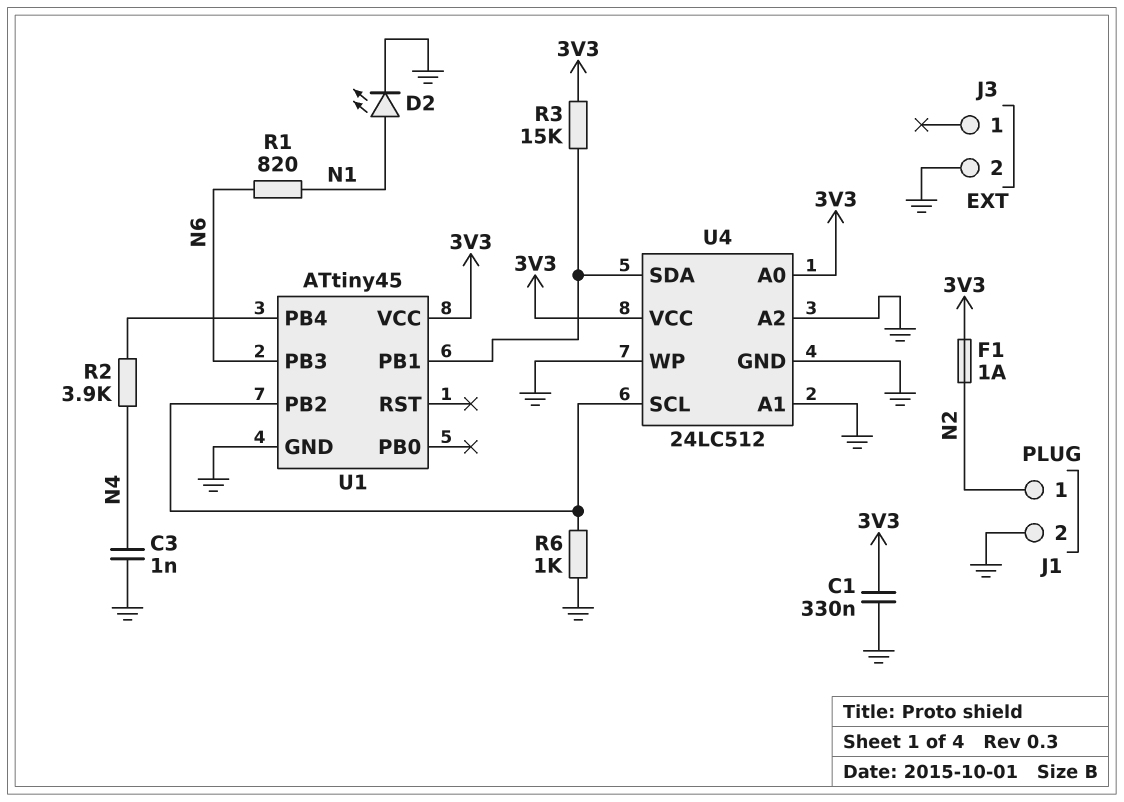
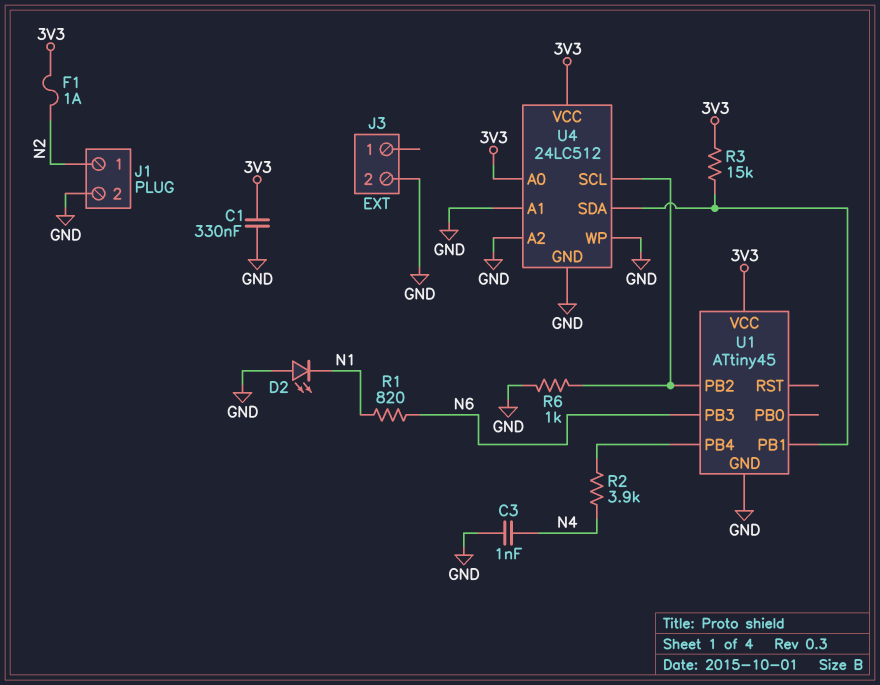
D2: LED (A N1, K GND) -> LED (A GND, K N1)

